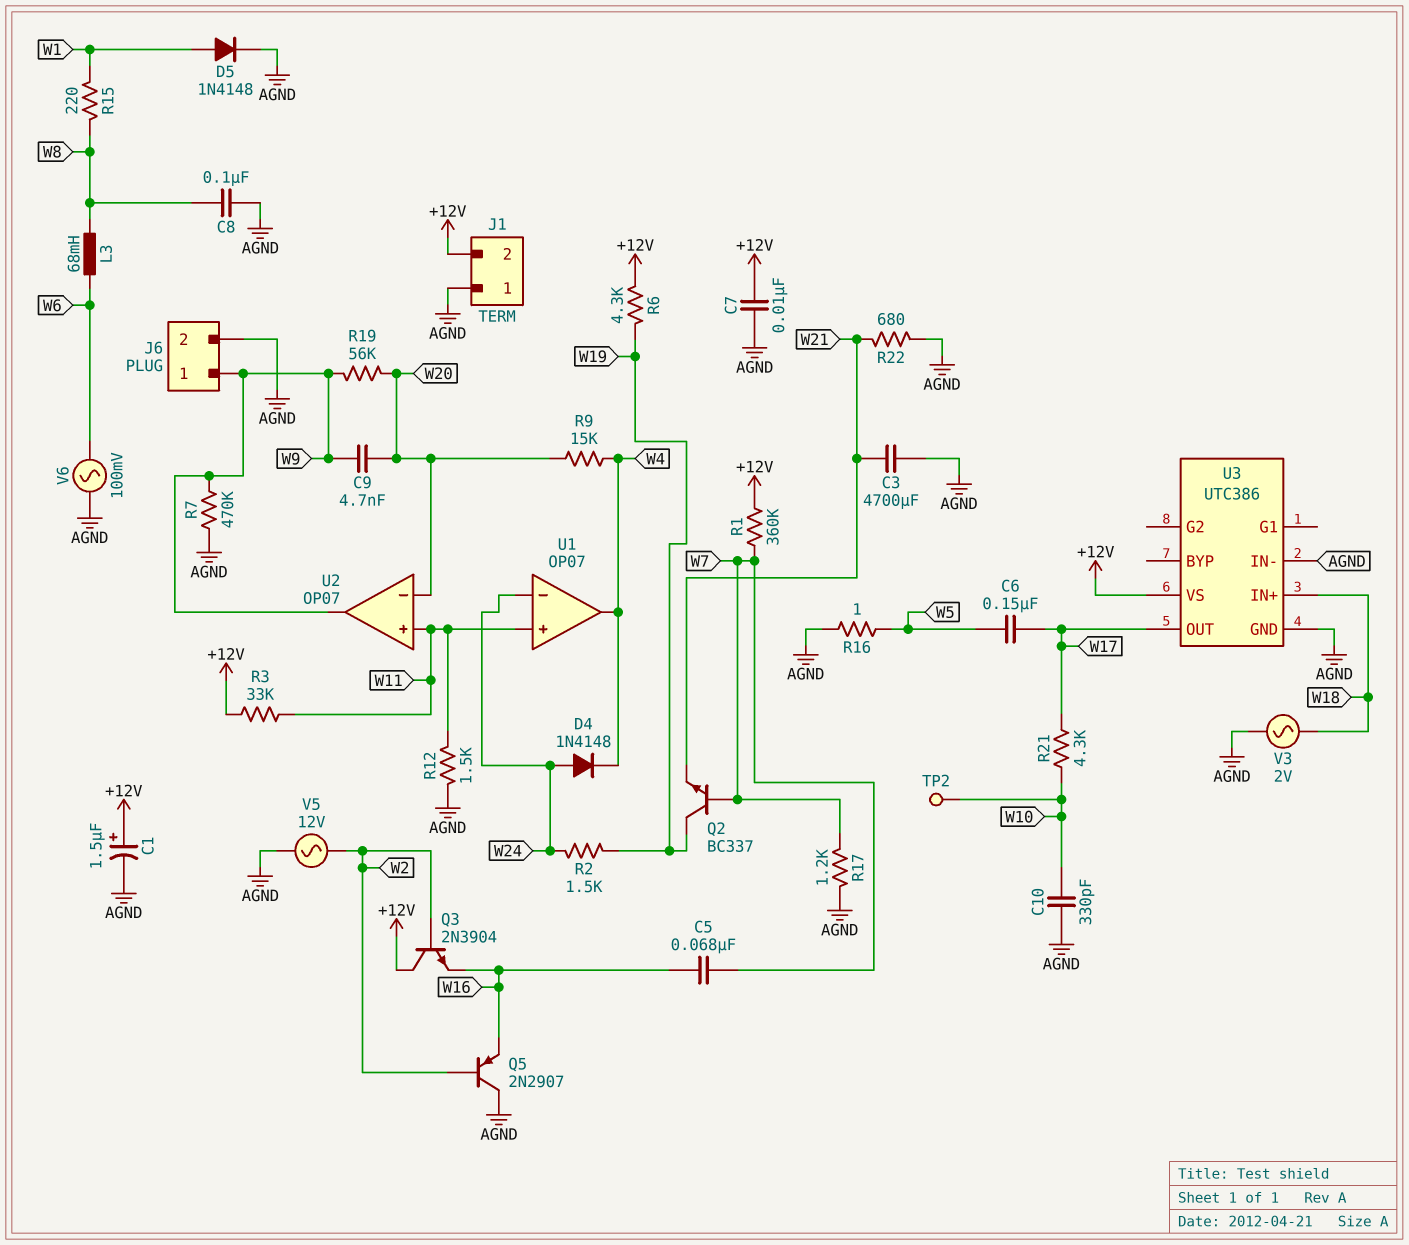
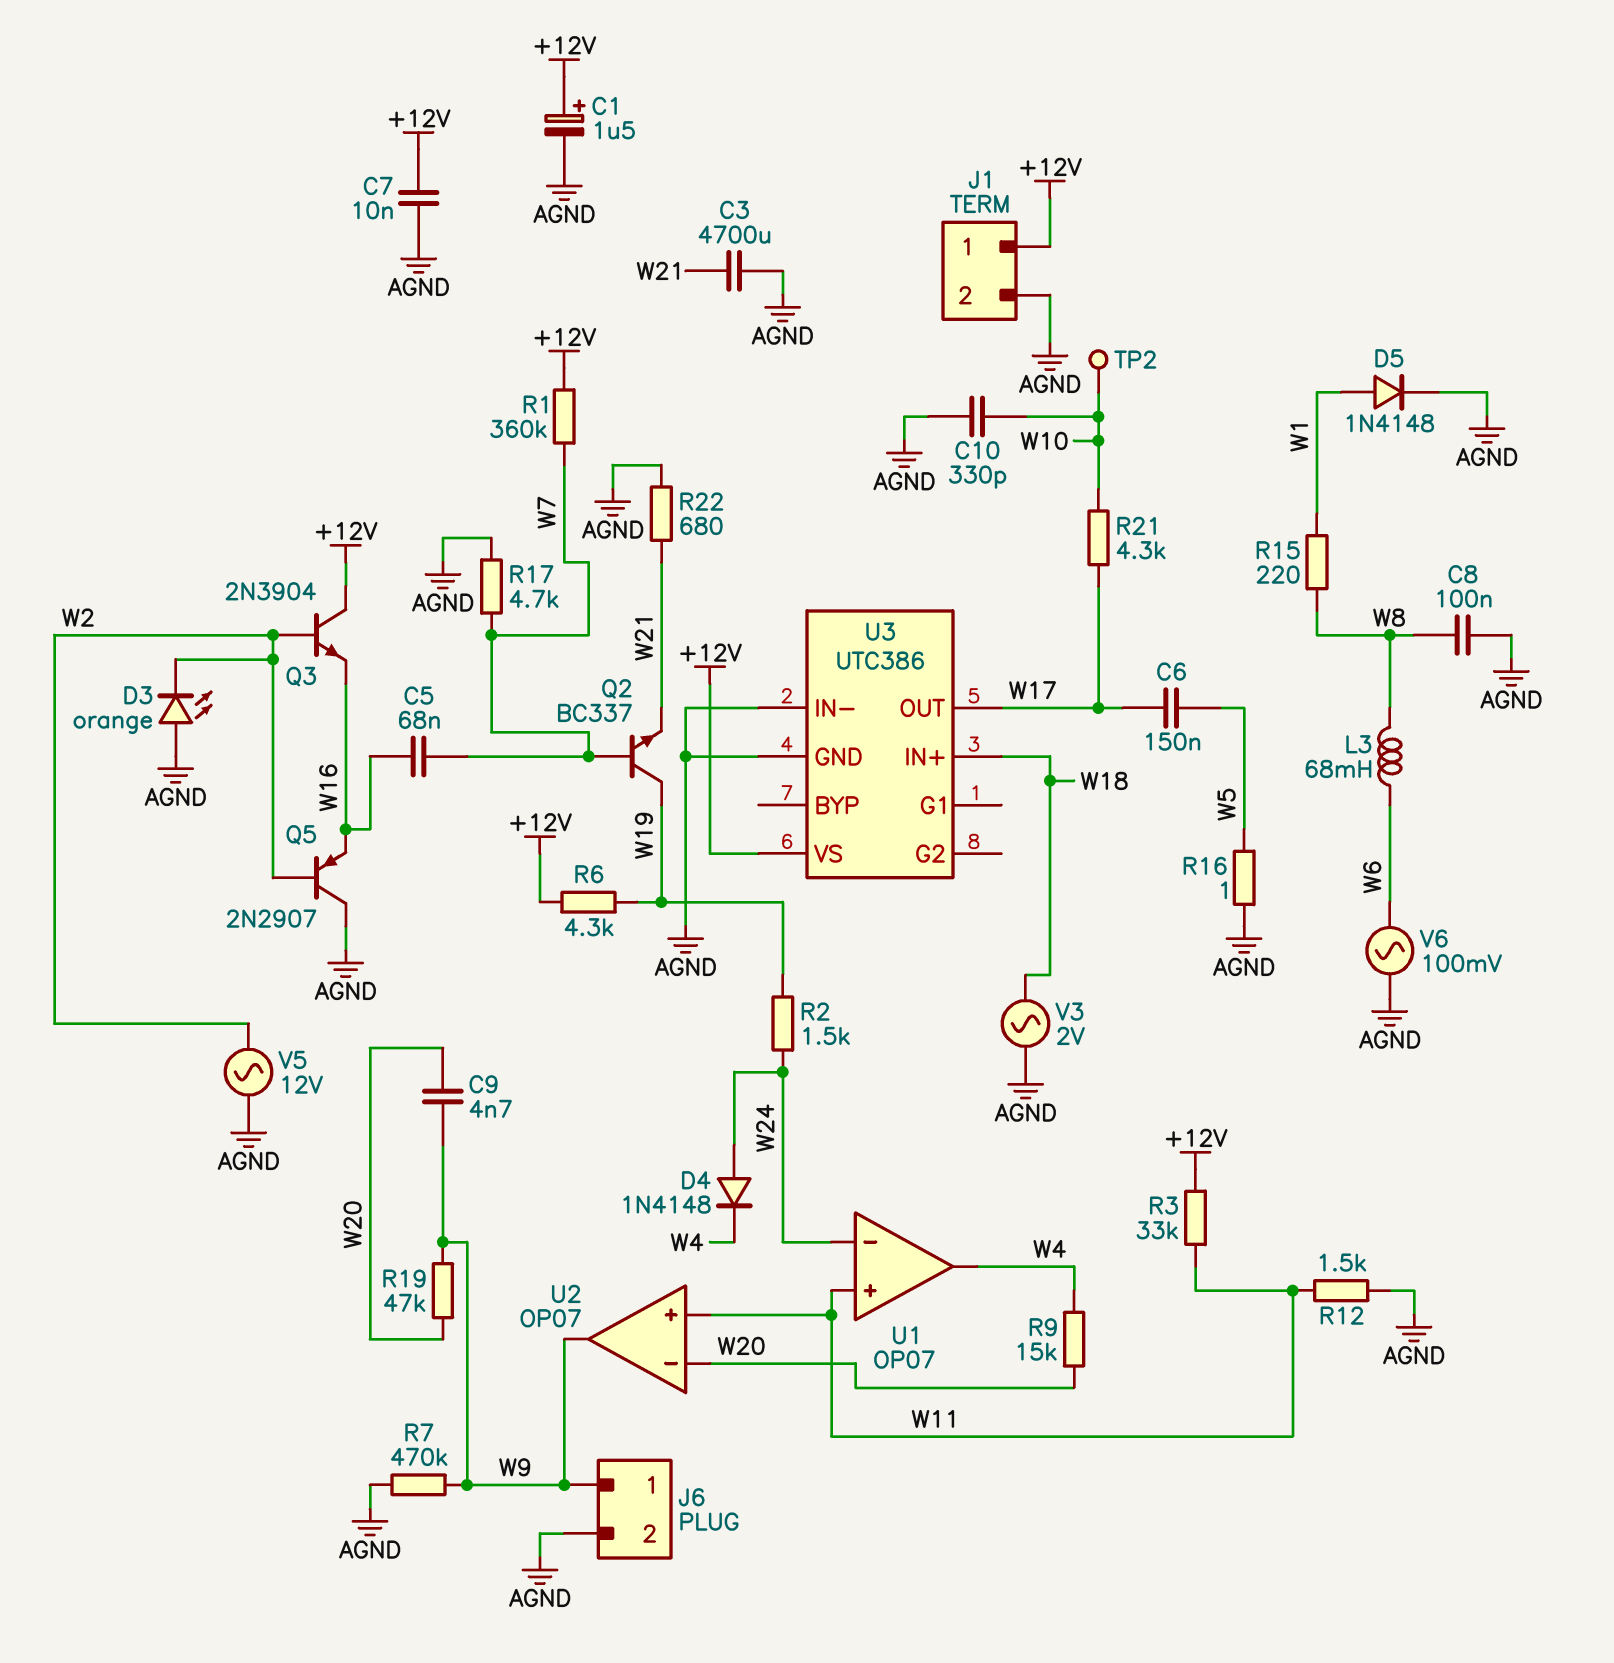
D3: none -> LED orange (A AGND, K W2)
J1 pin 1: AGND -> +12V
J1 pin 2: +12V -> AGND
R17: 1.2k (AGND, W7) -> 4.7k (AGND, W7)
R19: 56k (W9, W20) -> 47k (W9, W20)

